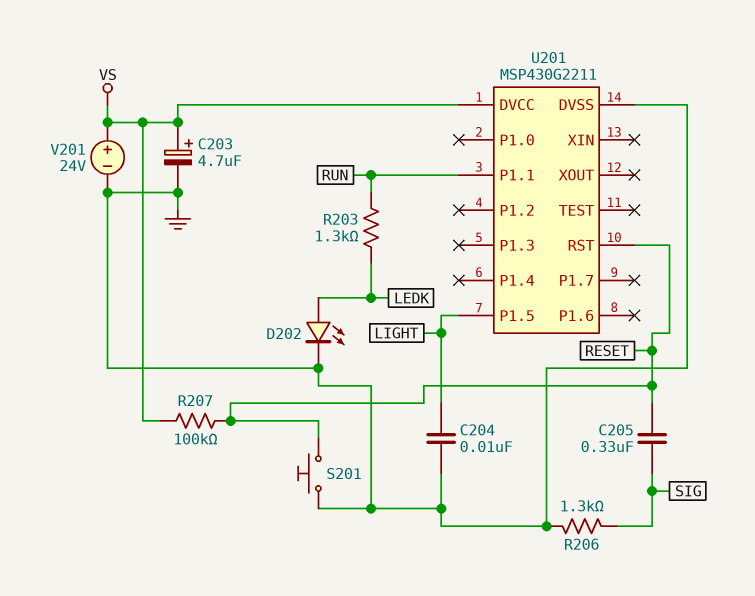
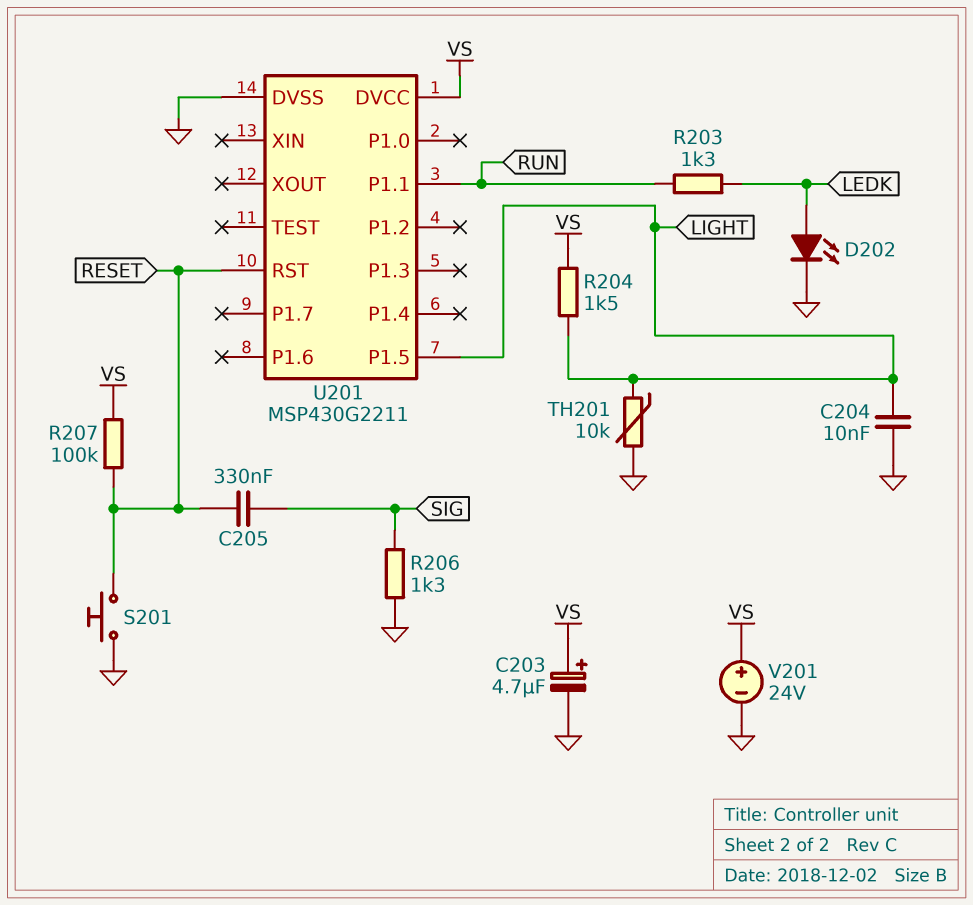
R204: none -> 1.5k (LIGHT, VS)
TH201: none -> 10k (GND, LIGHT)

